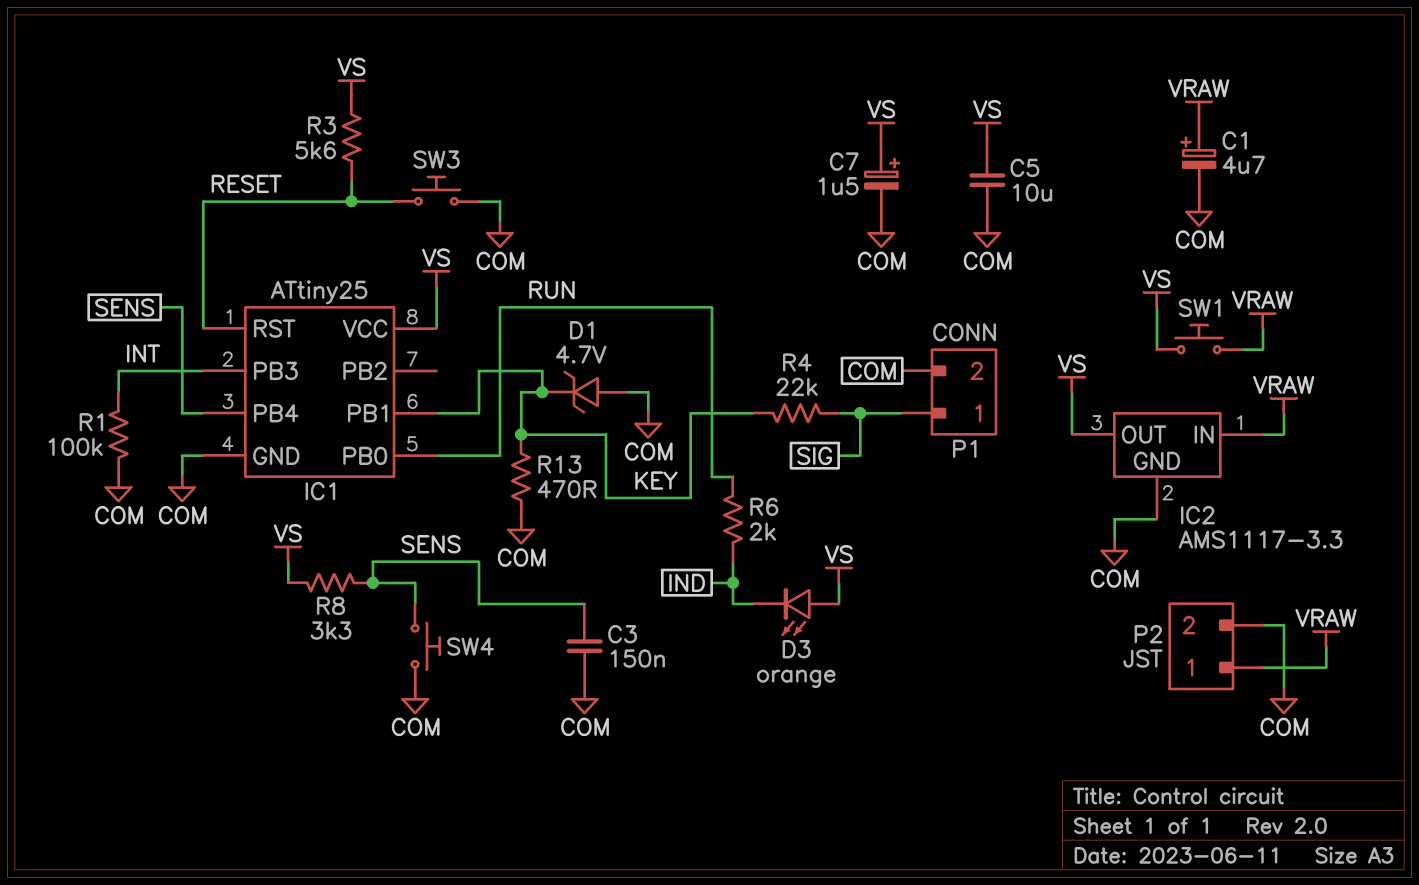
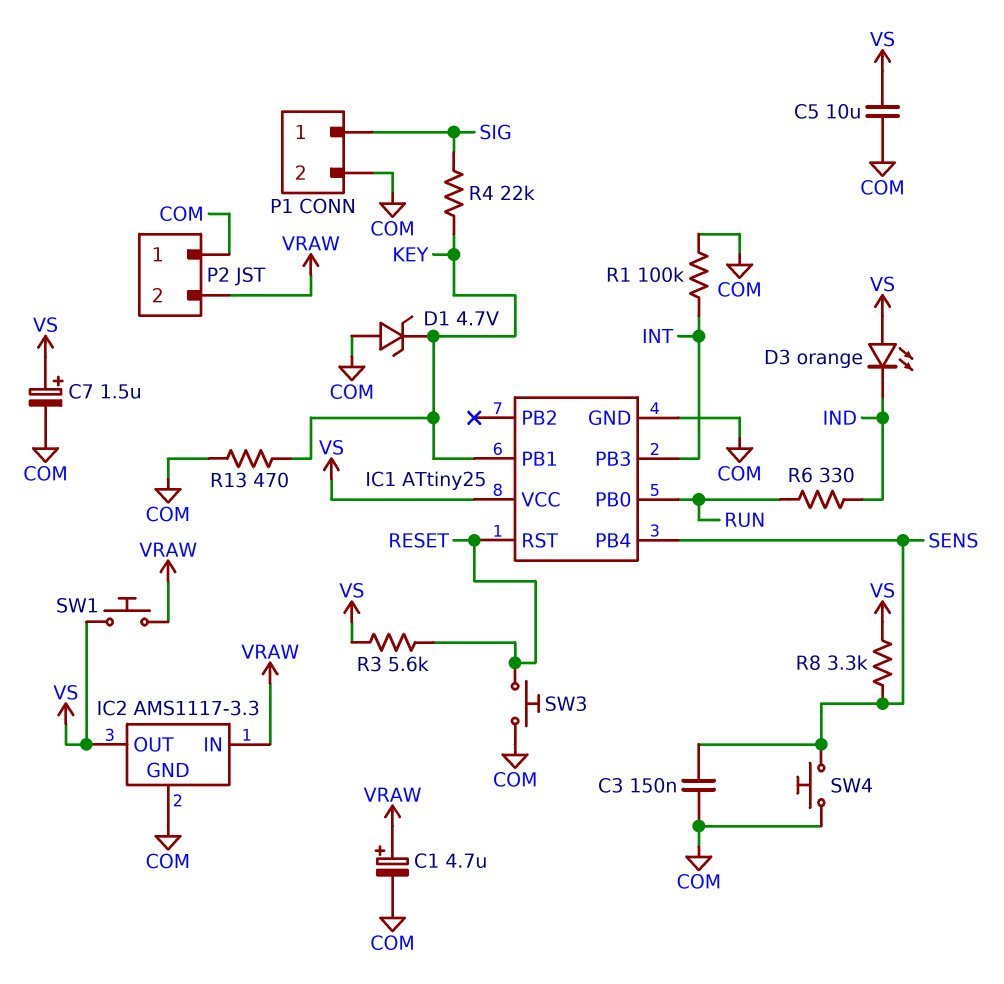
P2 pin 1: VRAW -> COM
P2 pin 2: COM -> VRAW
R6: 2k (IND, RUN) -> 330 (IND, RUN)

